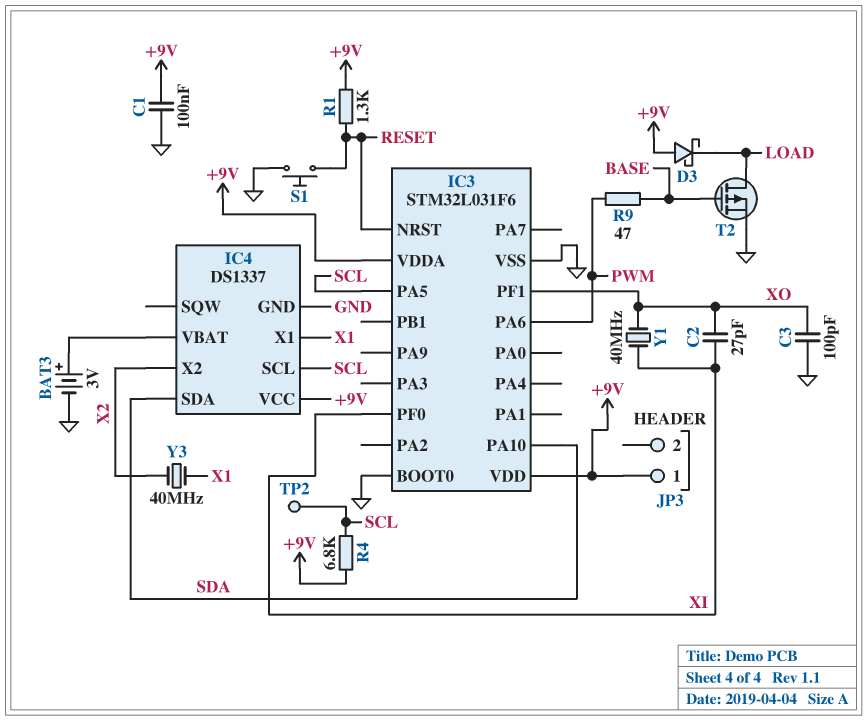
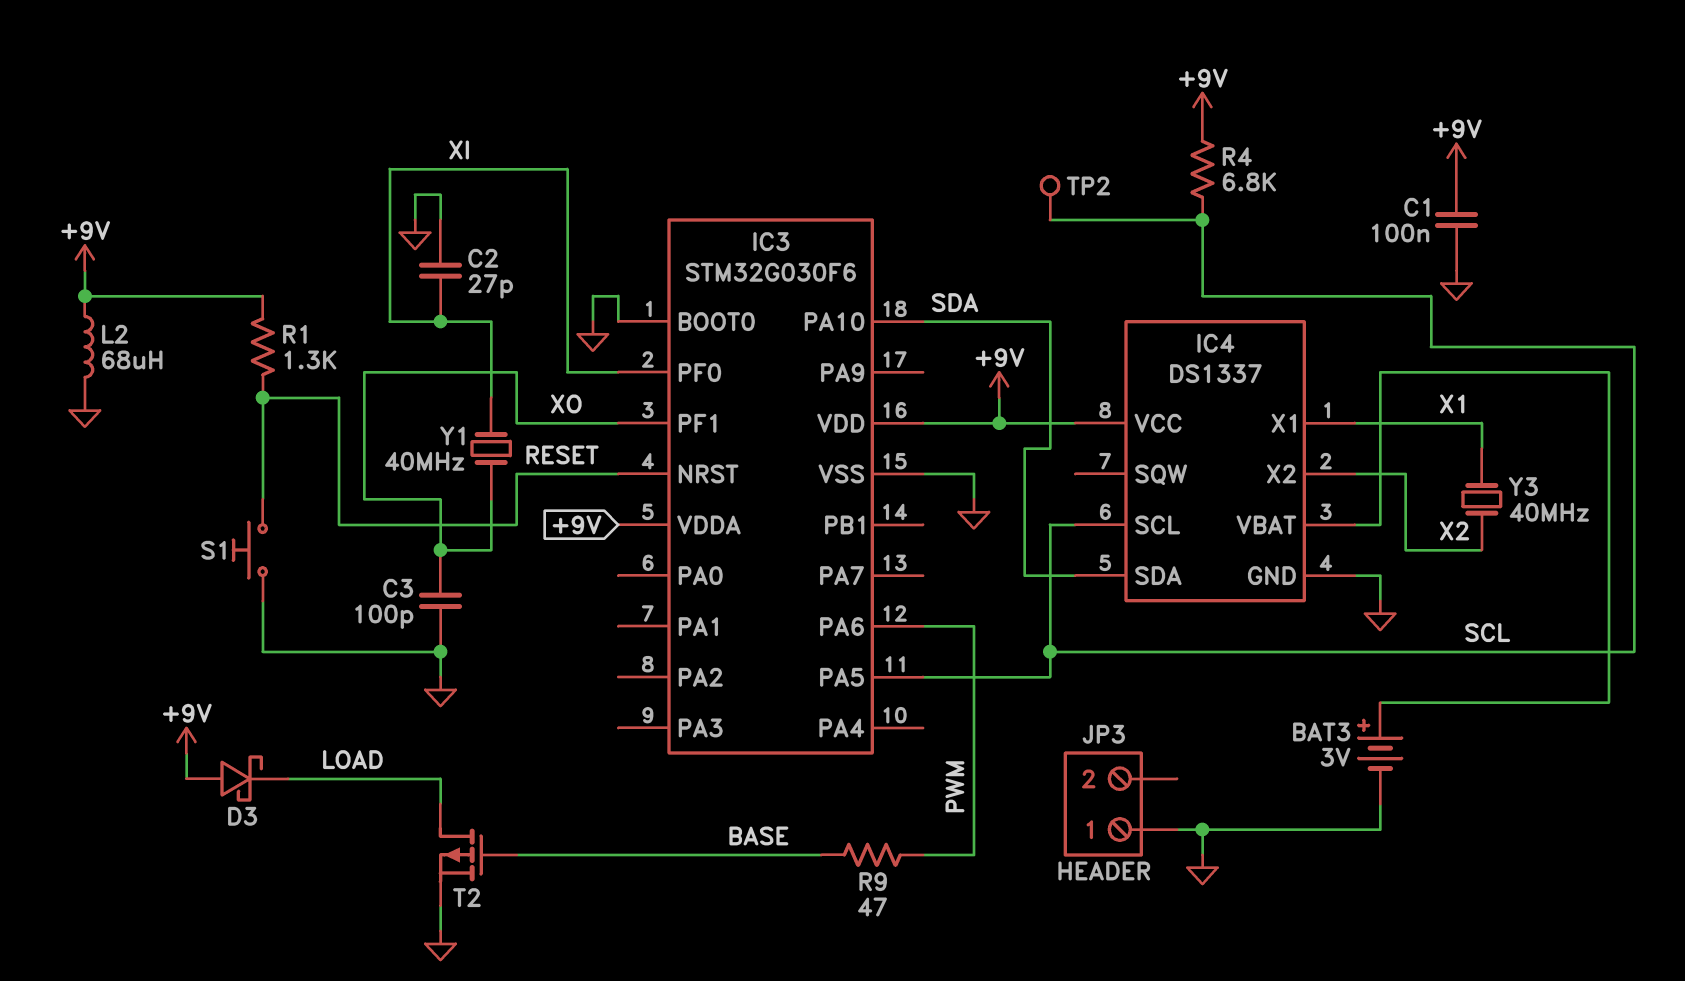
C2: 27pF (XI, XO) -> 27pF (GND, XI)
IC3: STM32L031F6 -> STM32G030F6
JP3 pin 1: +9V -> GND
L2: none -> 68uH (+9V, GND)

